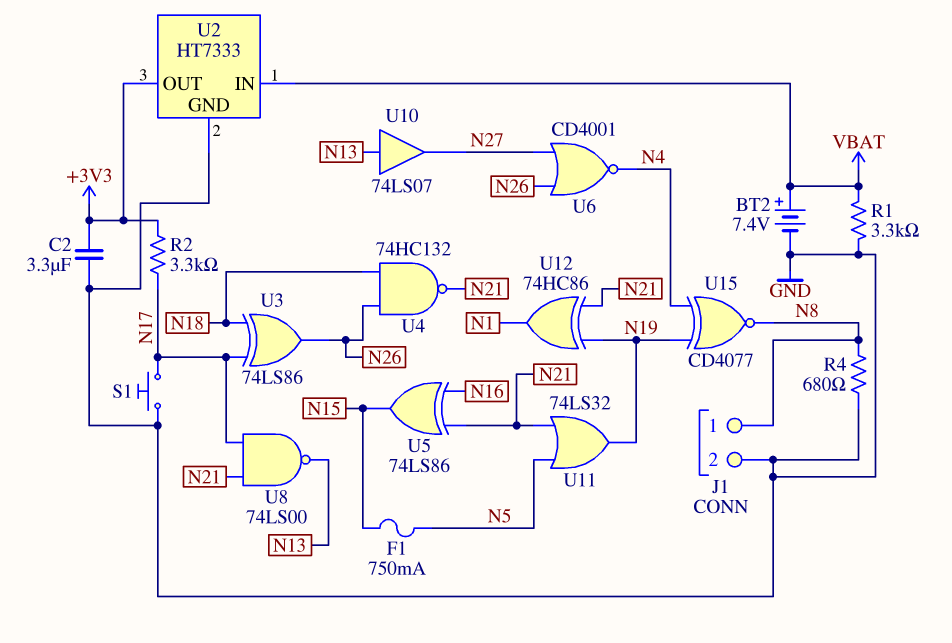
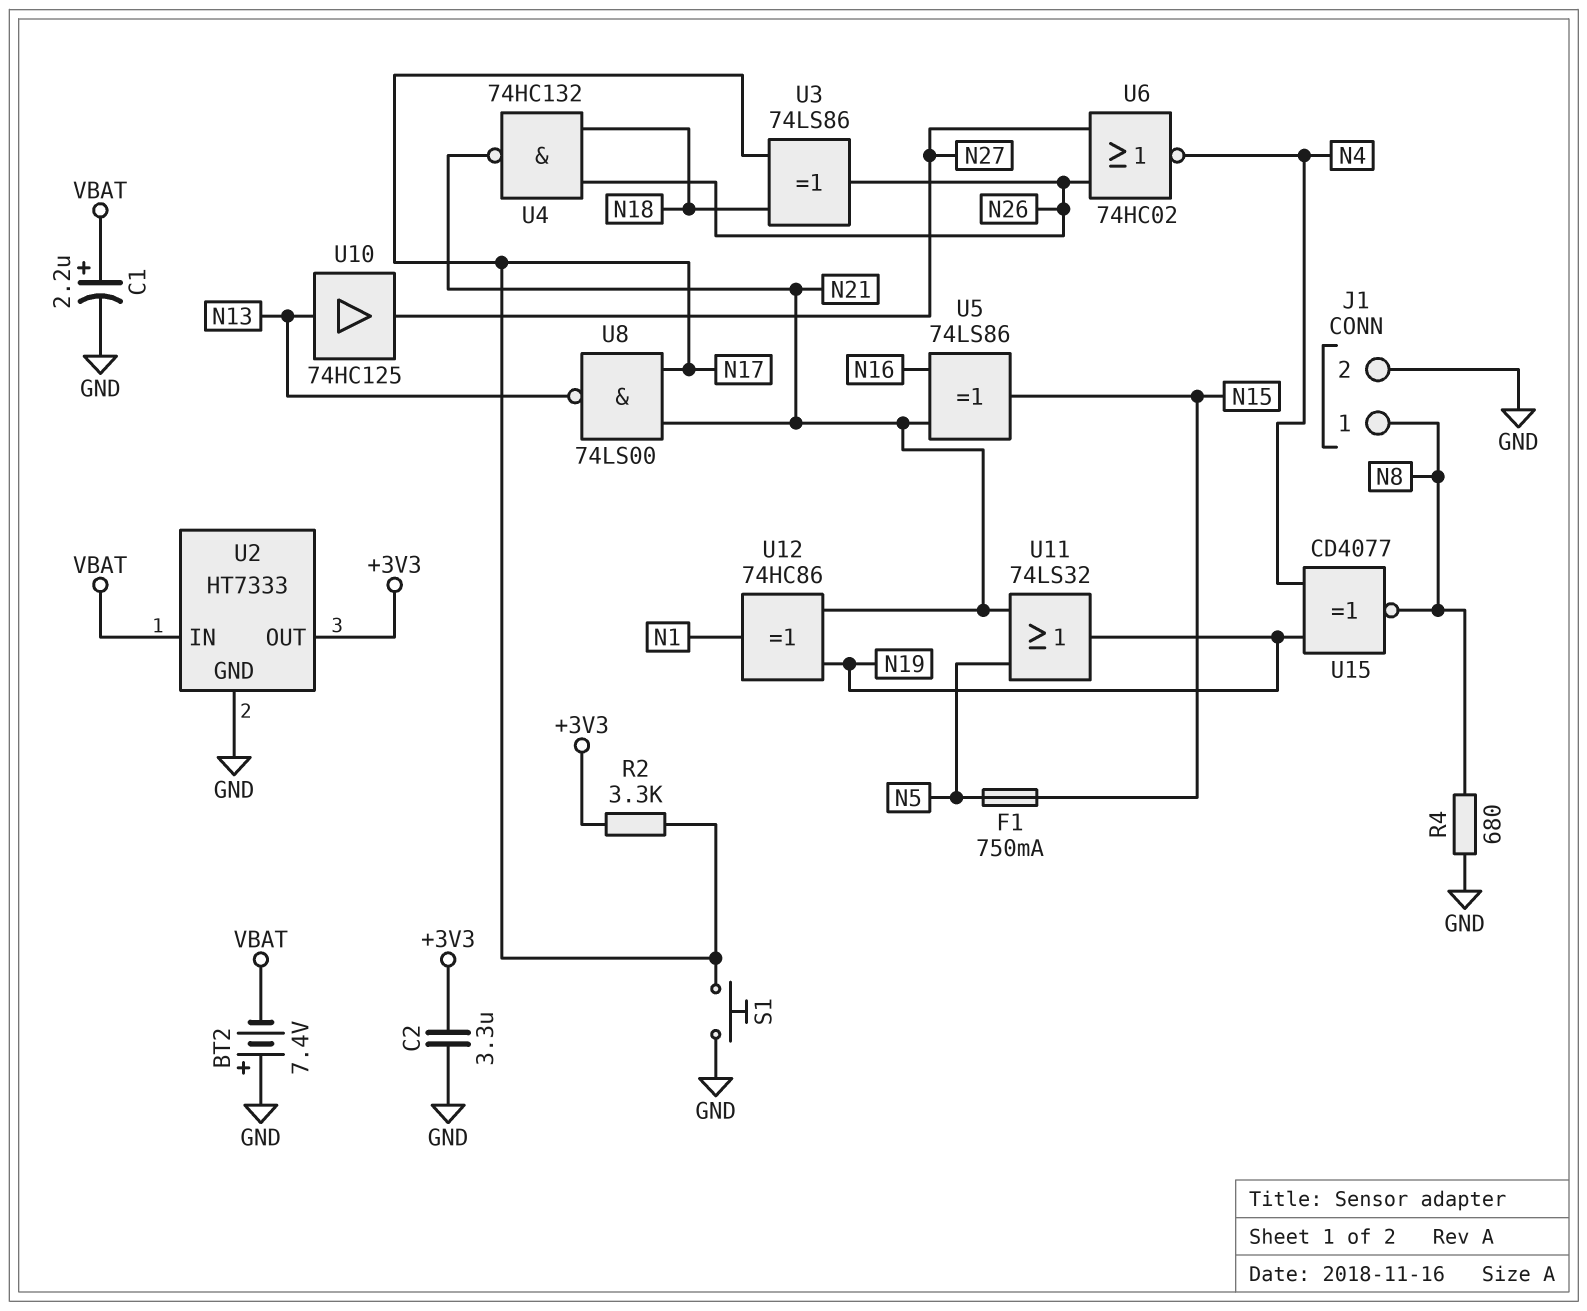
BT2: 7.4V (plus VBAT, minus GND) -> 7.4V (plus GND, minus VBAT)
C1: none -> 2.2uF (plus VBAT, minus GND)
R1: 3.3k (GND, VBAT) -> none
U6: NOR CD4001 (in N26, in N27, out N4) -> NOR 74HC02 (in N26, in N27, out N4)
U10: buffer 74LS07 (in N13, out N27) -> buffer 74HC125 (in N13, out N27)

